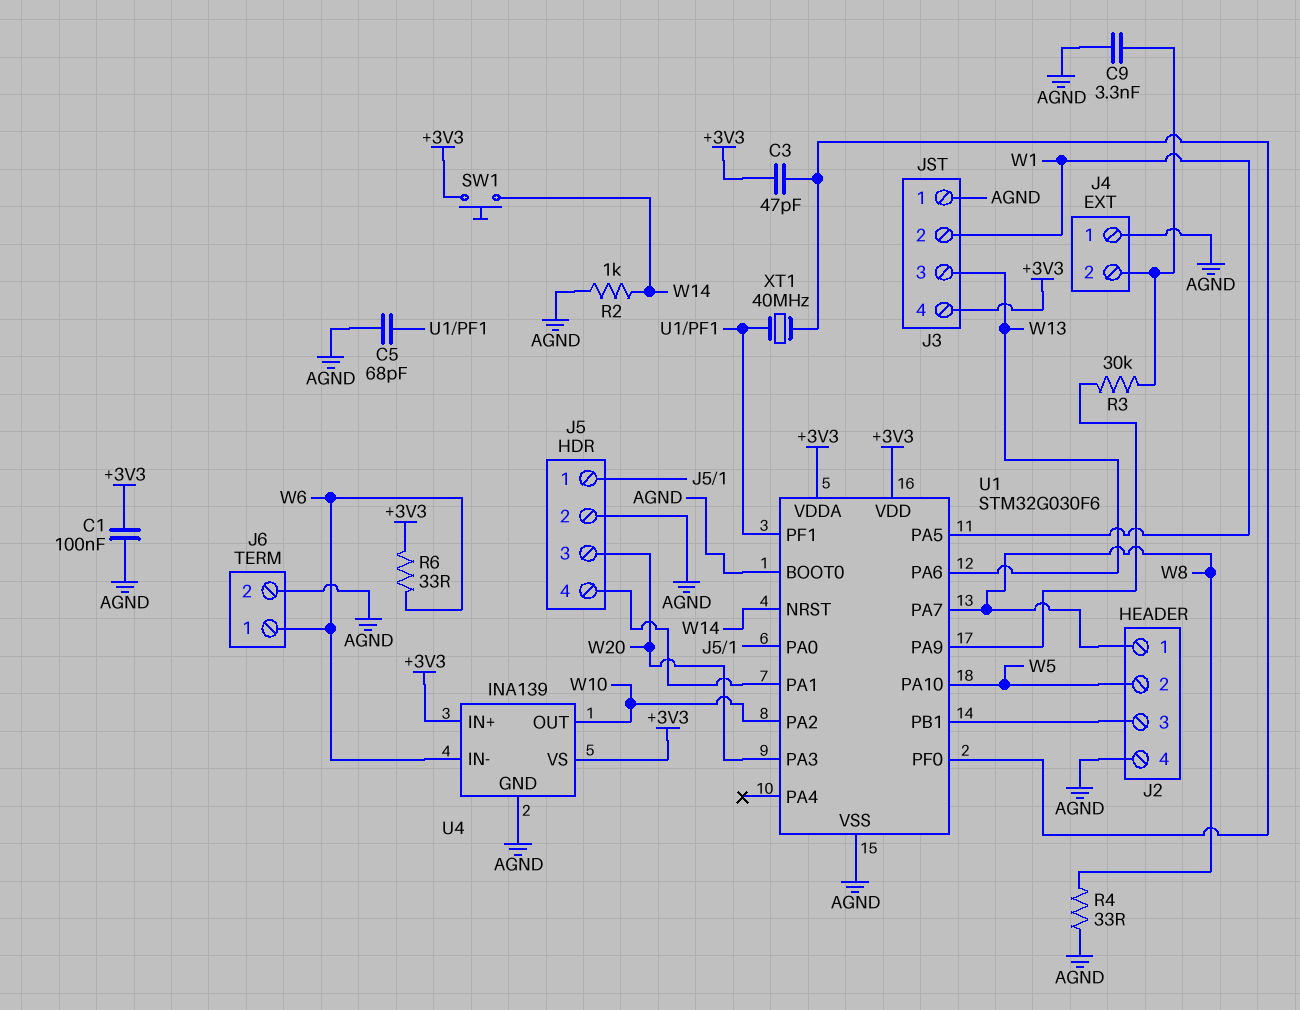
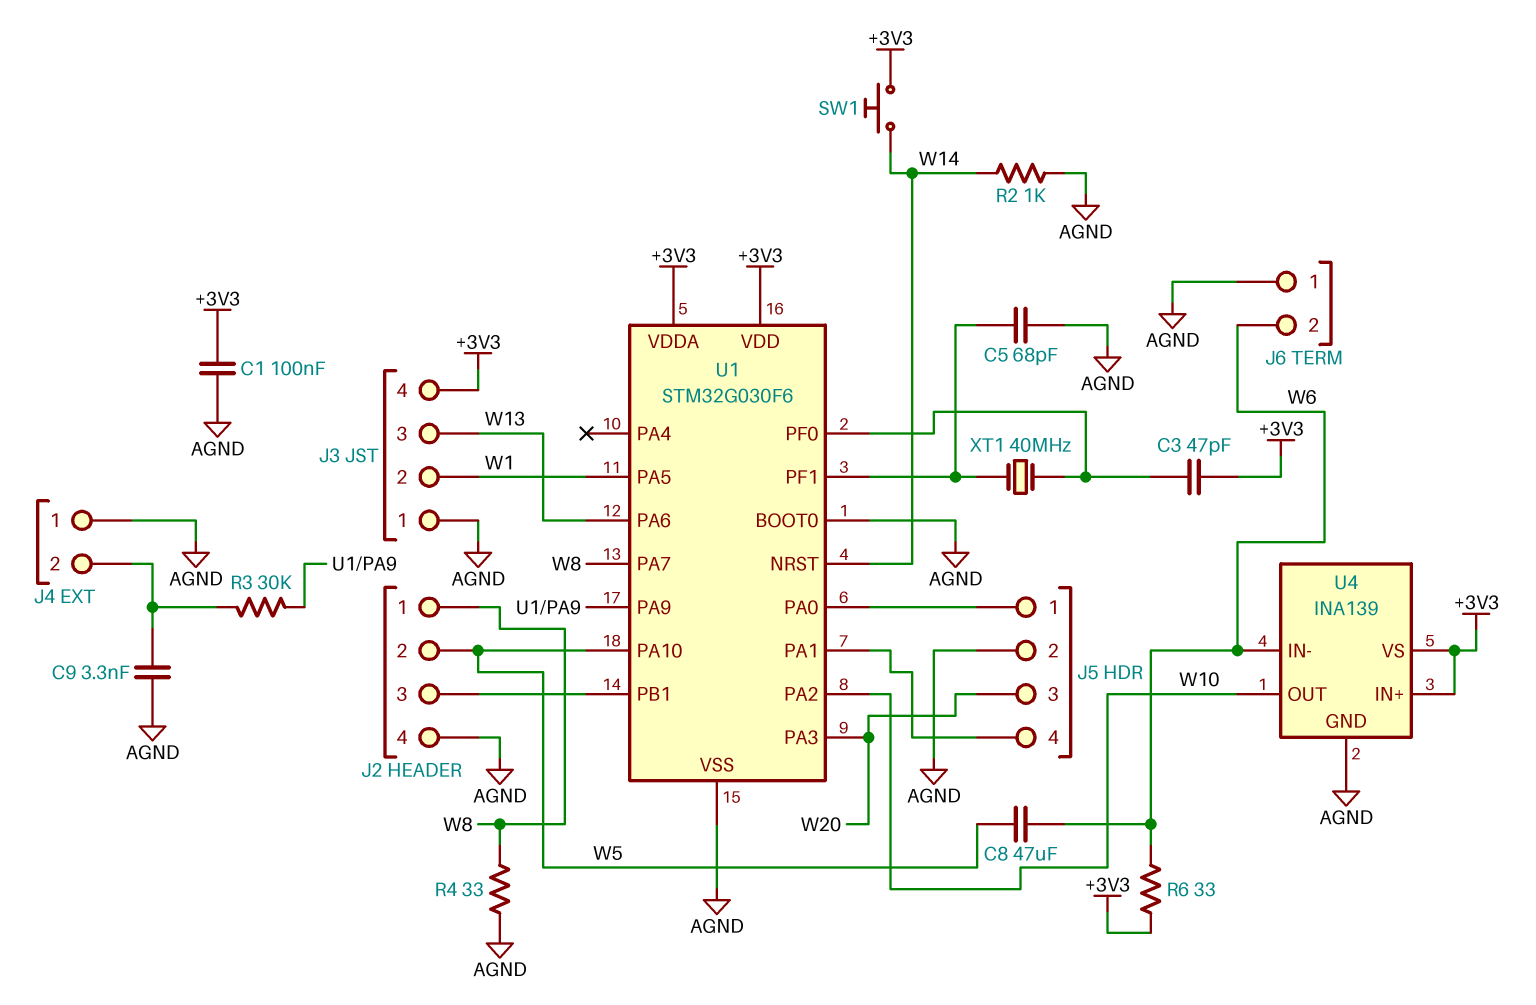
C8: none -> 47uF (W5, W6)
J6 pin 1: W6 -> AGND
J6 pin 2: AGND -> W6

